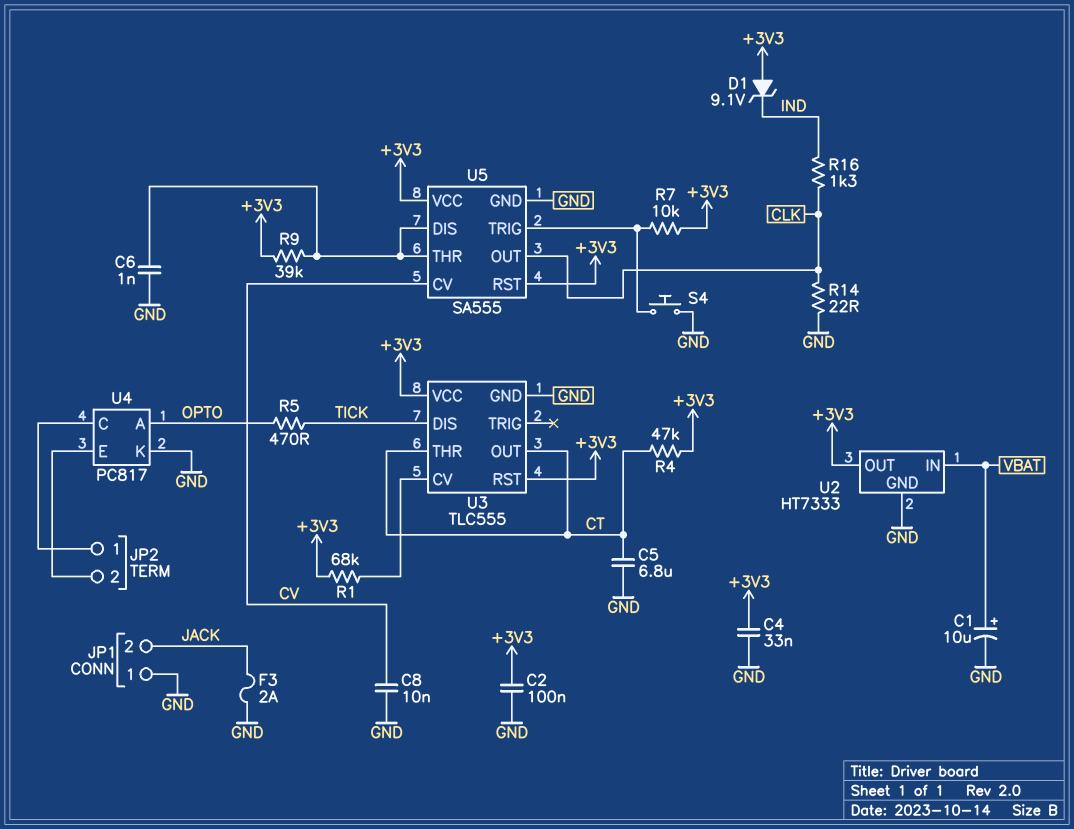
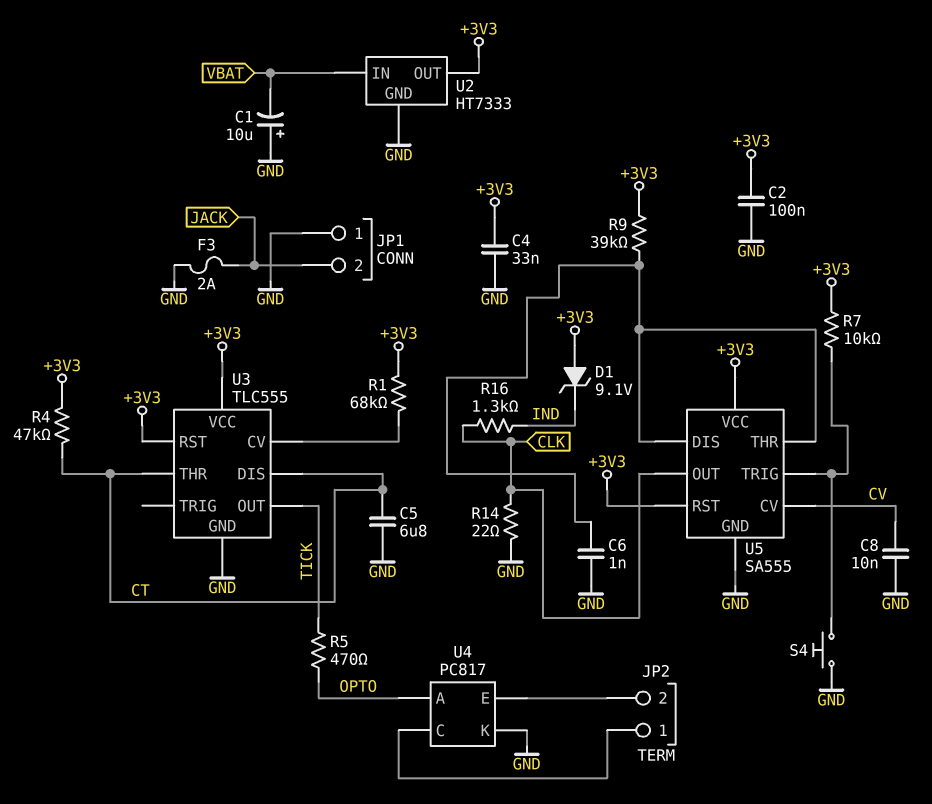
C1: 10uF (plus VBAT, minus GND) -> 10uF (plus GND, minus VBAT)
U3 pin DIS: TICK -> CT
U3 pin OUT: CT -> TICK

